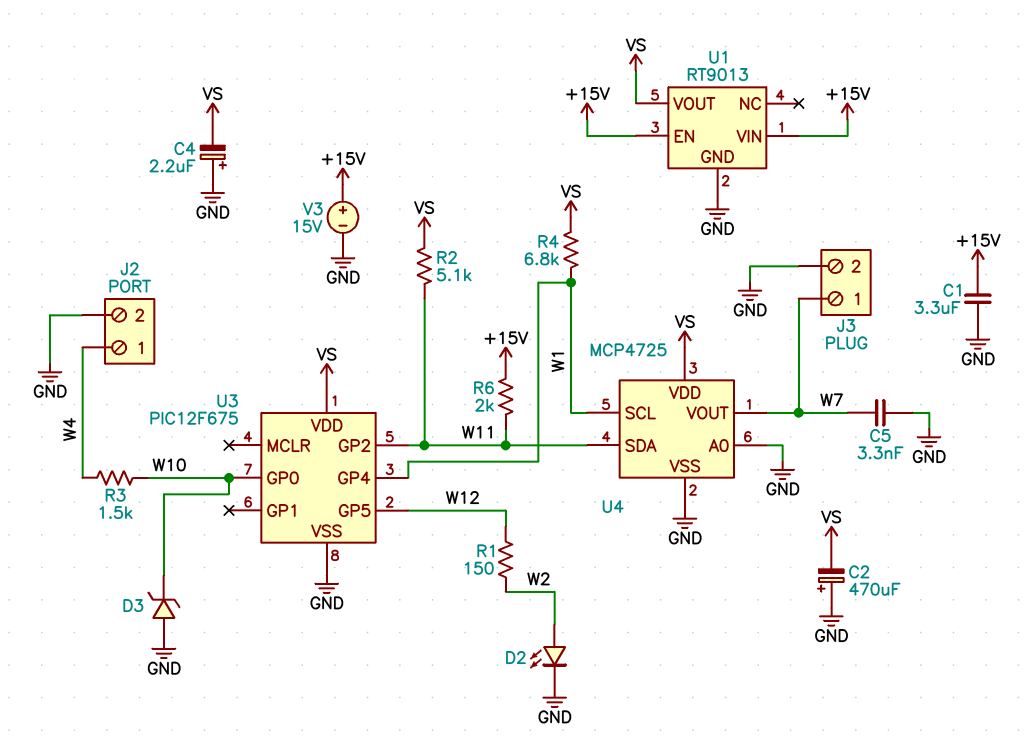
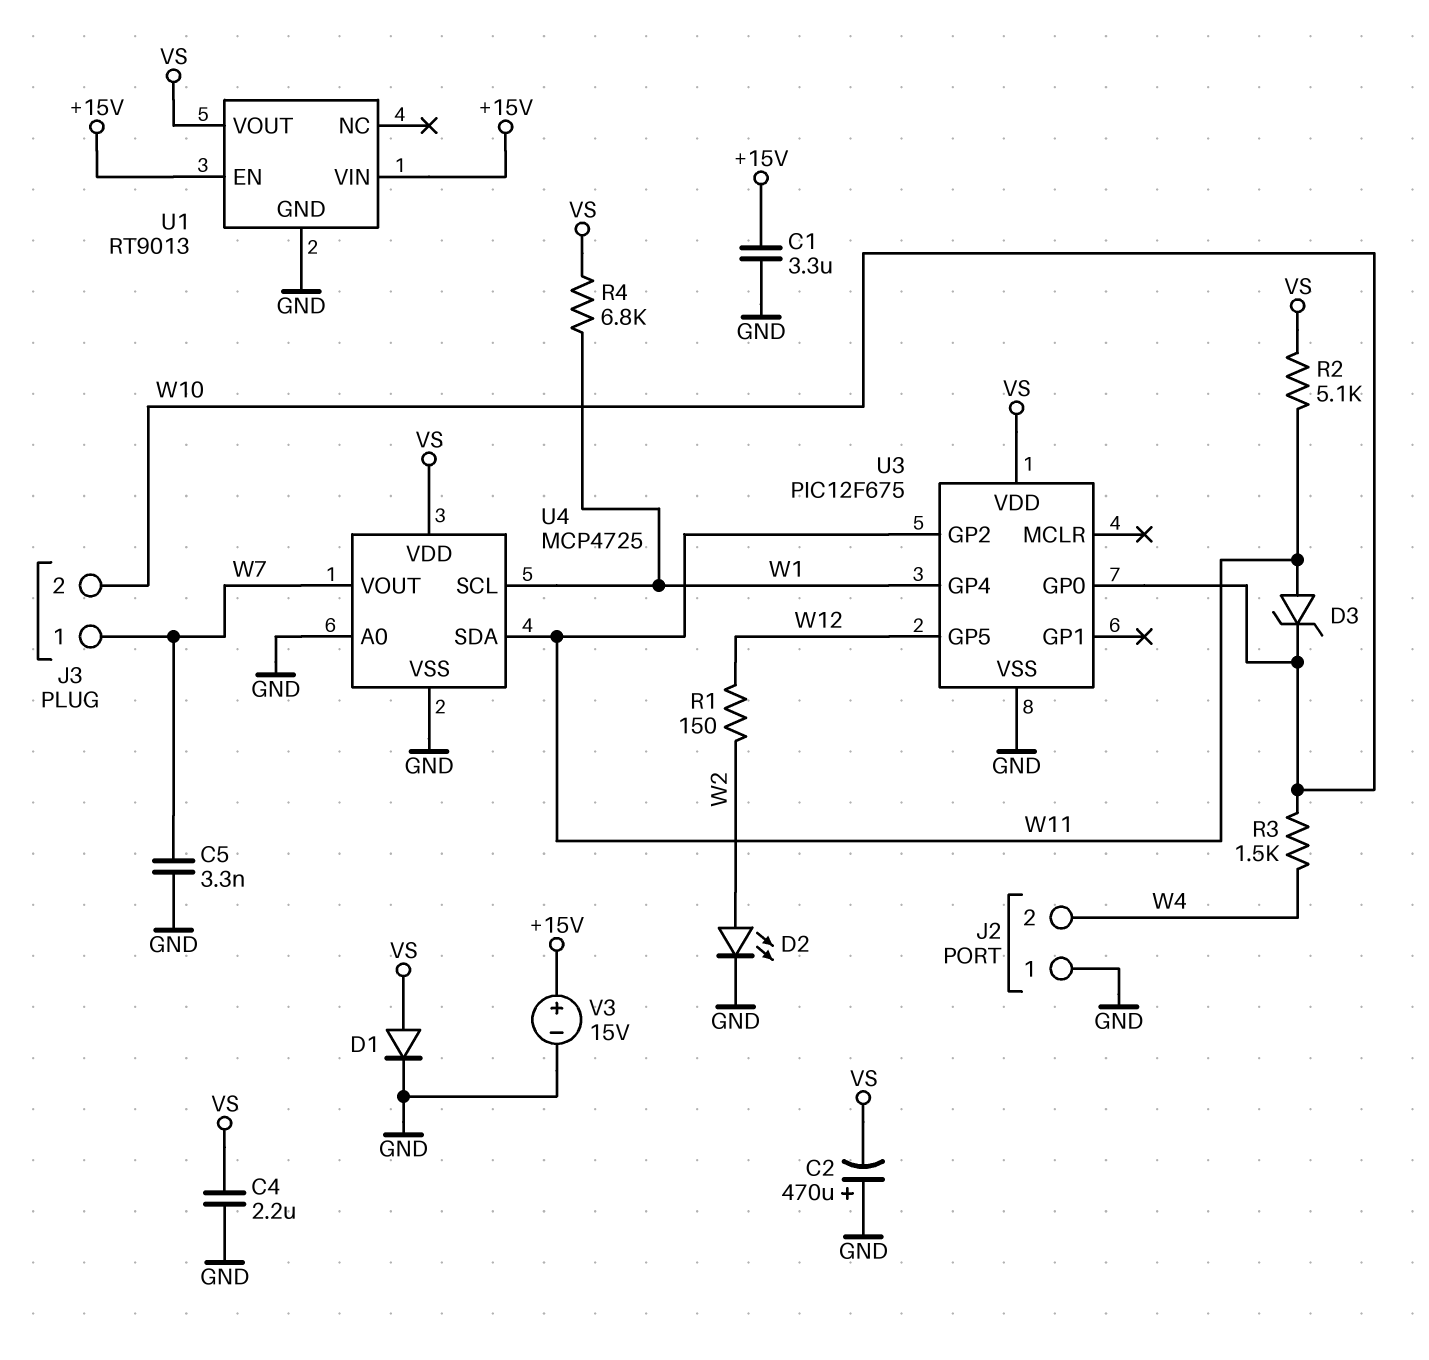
C4: 2.2uF (plus GND, minus VS) -> 2.2uF (GND, VS)
D1: none -> diode (A VS, K GND)
D3: zener (A GND, K W10) -> zener (A W11, K W10)
J2 pin 1: W4 -> GND
J2 pin 2: GND -> W4
J3 pin 2: GND -> W10
R6: 2k (+15V, W11) -> none

